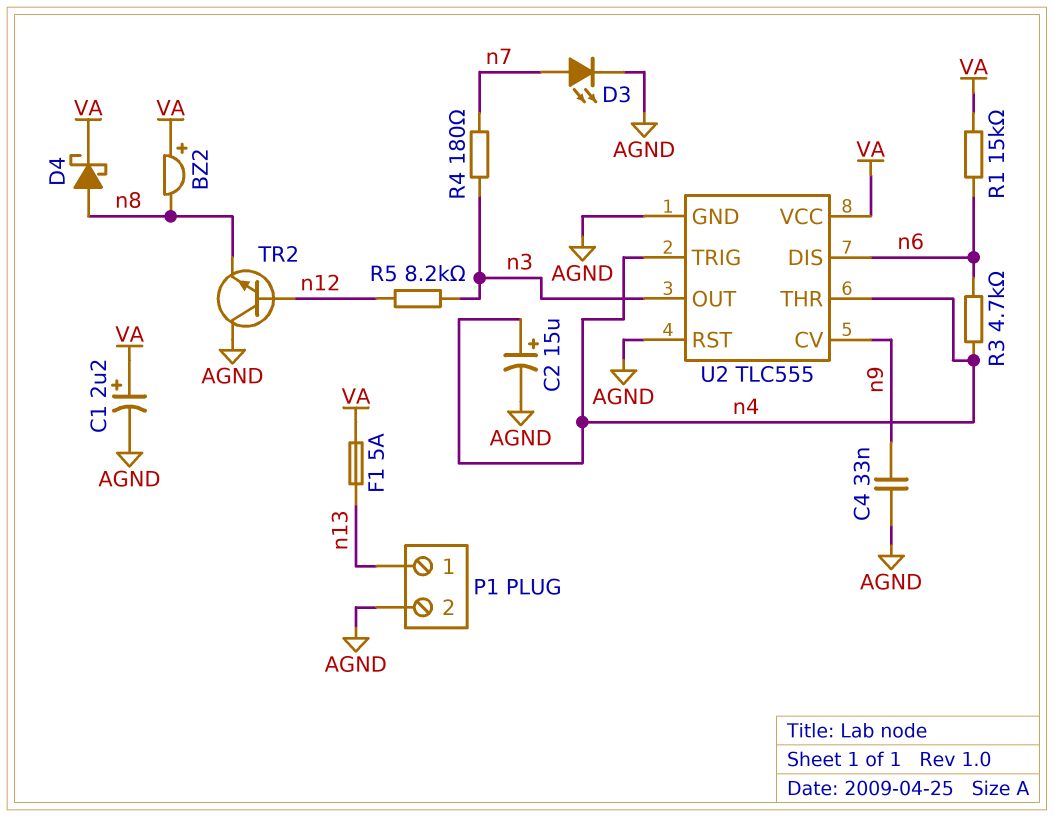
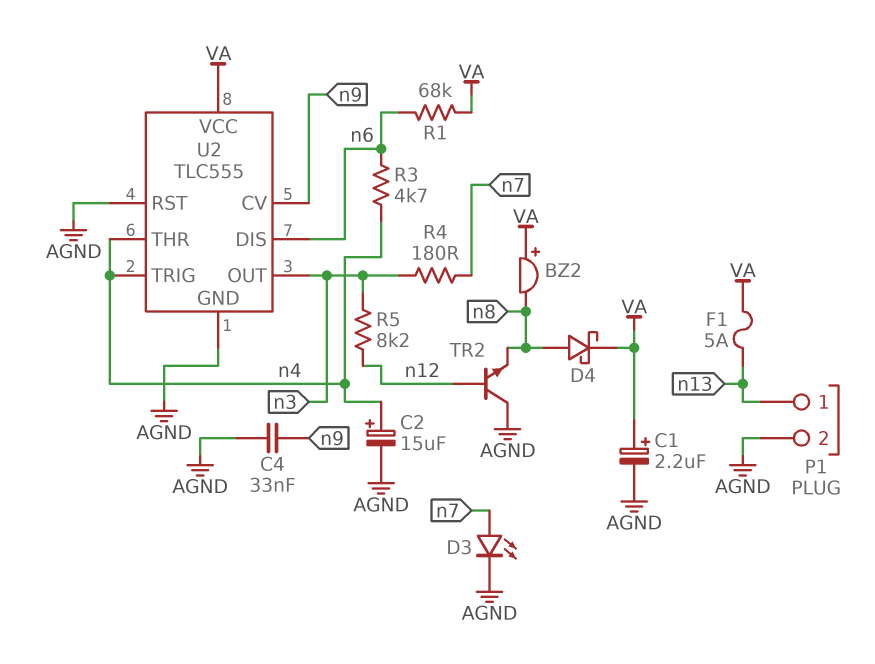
R1: 15k (VA, n6) -> 68k (VA, n6)

